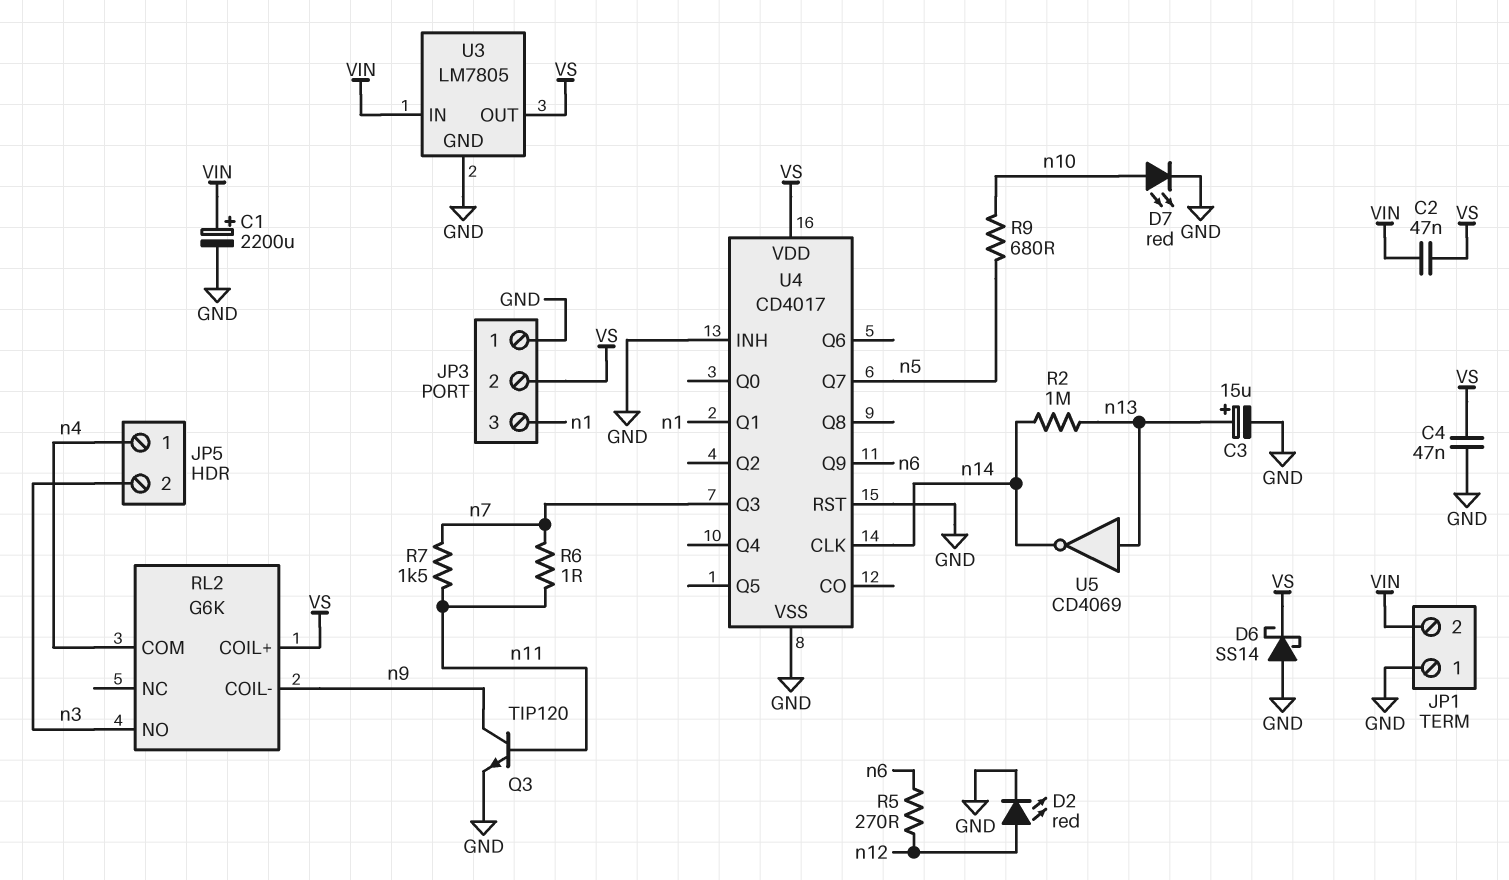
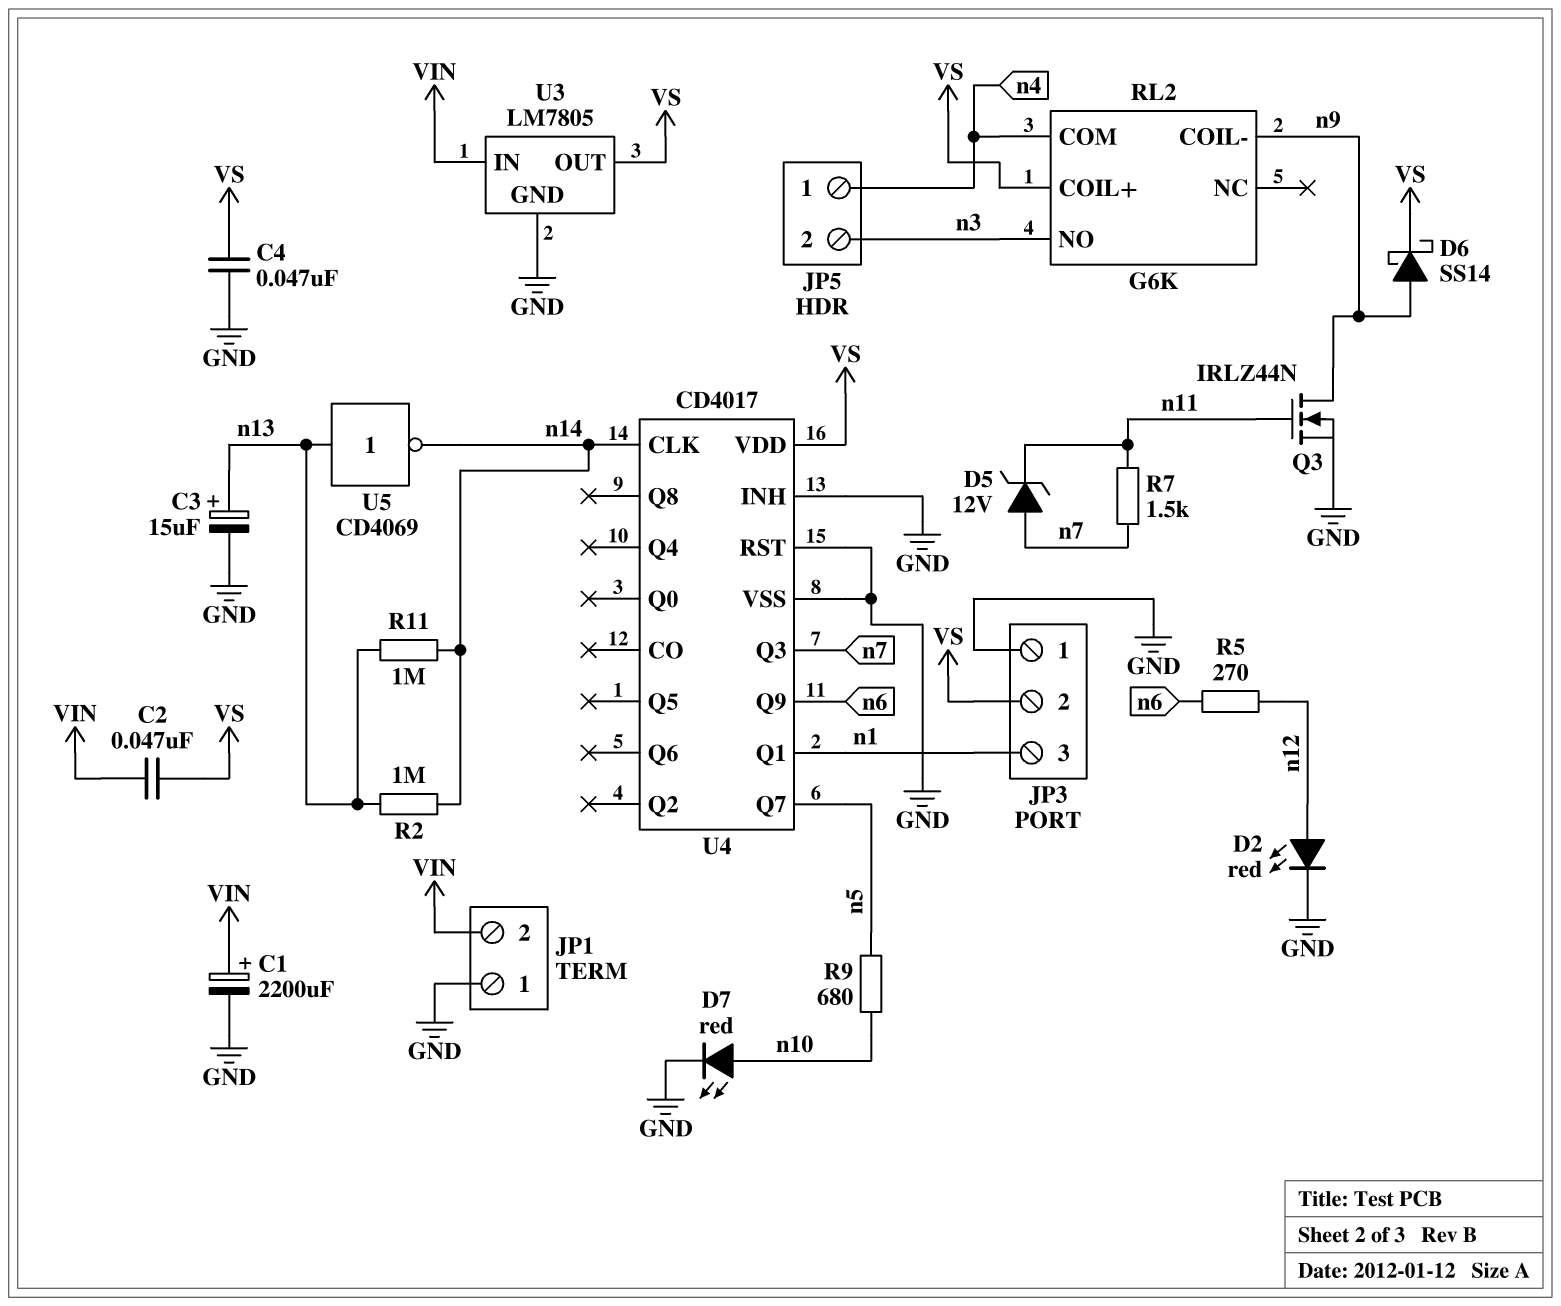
D5: none -> zener 12V (A n7, K n11)
D6: schottky SS14 (A GND, K VS) -> schottky SS14 (A n9, K VS)
Q3: NPN TIP120 (B n11, C n9, E GND) -> NMOS IRLZ44N (G n11, D n9, S GND)
R6: 1 (n7, n11) -> none
R11: none -> 1M (n13, n14)

